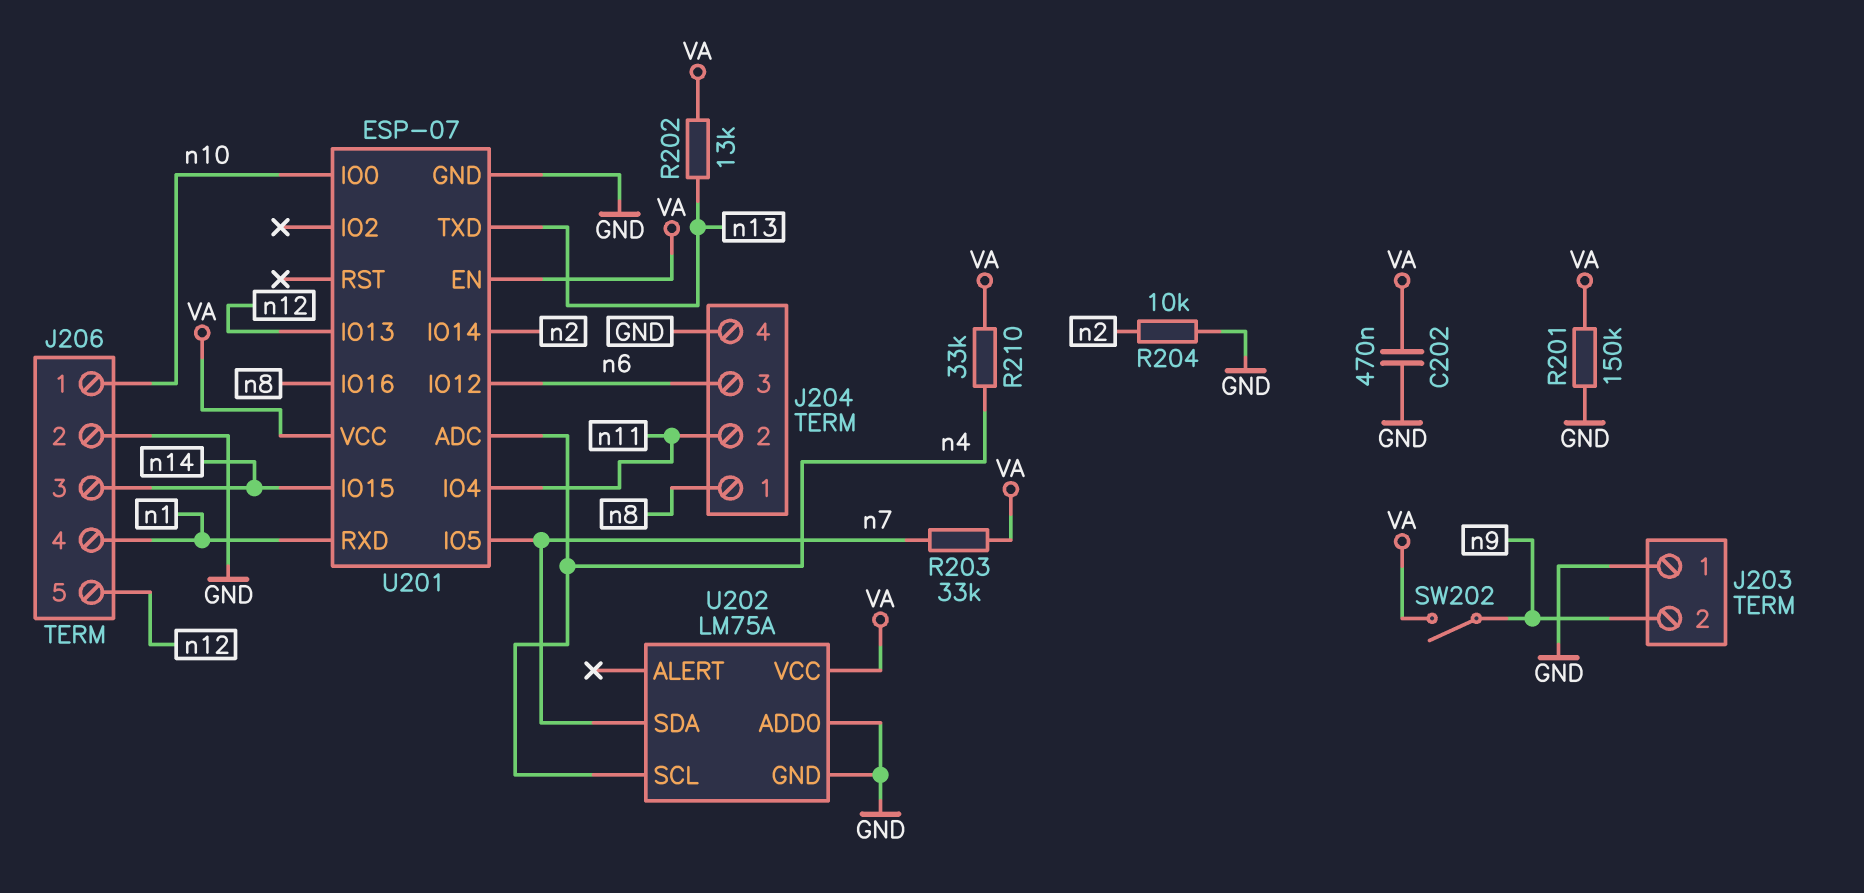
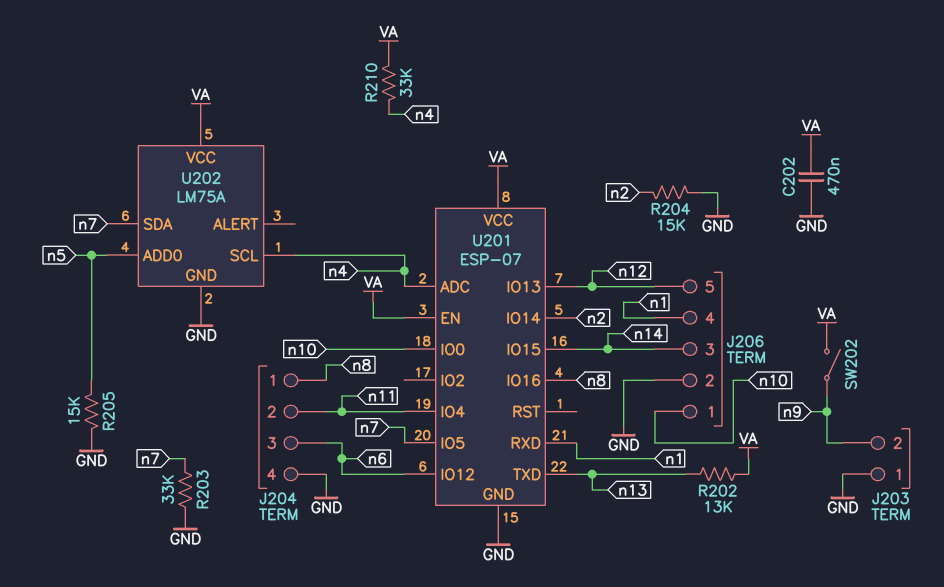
R201: 150k (GND, VA) -> none
R203: 33k (VA, n7) -> 33k (GND, n7)
R204: 10k (GND, n2) -> 15k (GND, n2)
R205: none -> 15k (GND, n5)
U202 pin ADD0: GND -> n5

